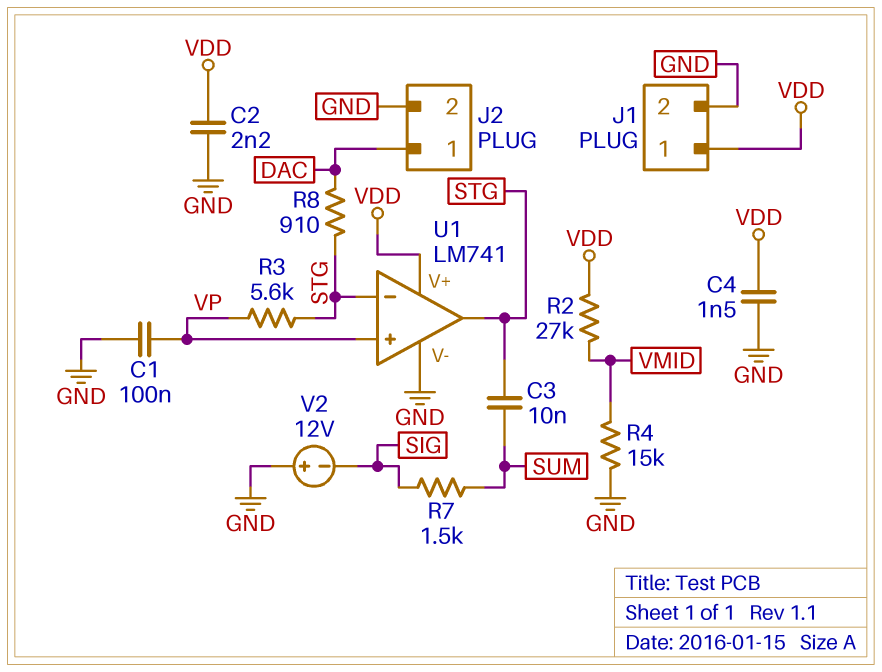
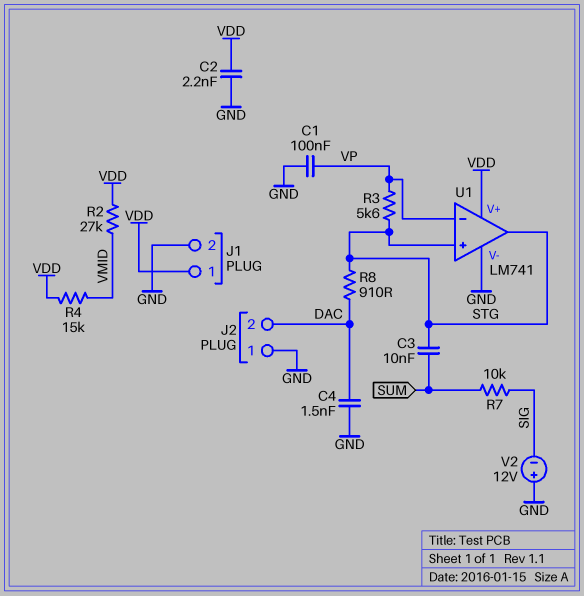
C4: 1.5nF (GND, VDD) -> 1.5nF (DAC, GND)
J2 pin 1: DAC -> GND
J2 pin 2: GND -> DAC
R4: 15k (GND, VMID) -> 15k (VDD, VMID)
R7: 1.5k (SIG, SUM) -> 10k (SIG, SUM)
U1 pin in+: VP -> STG
U1 pin in-: STG -> VP

